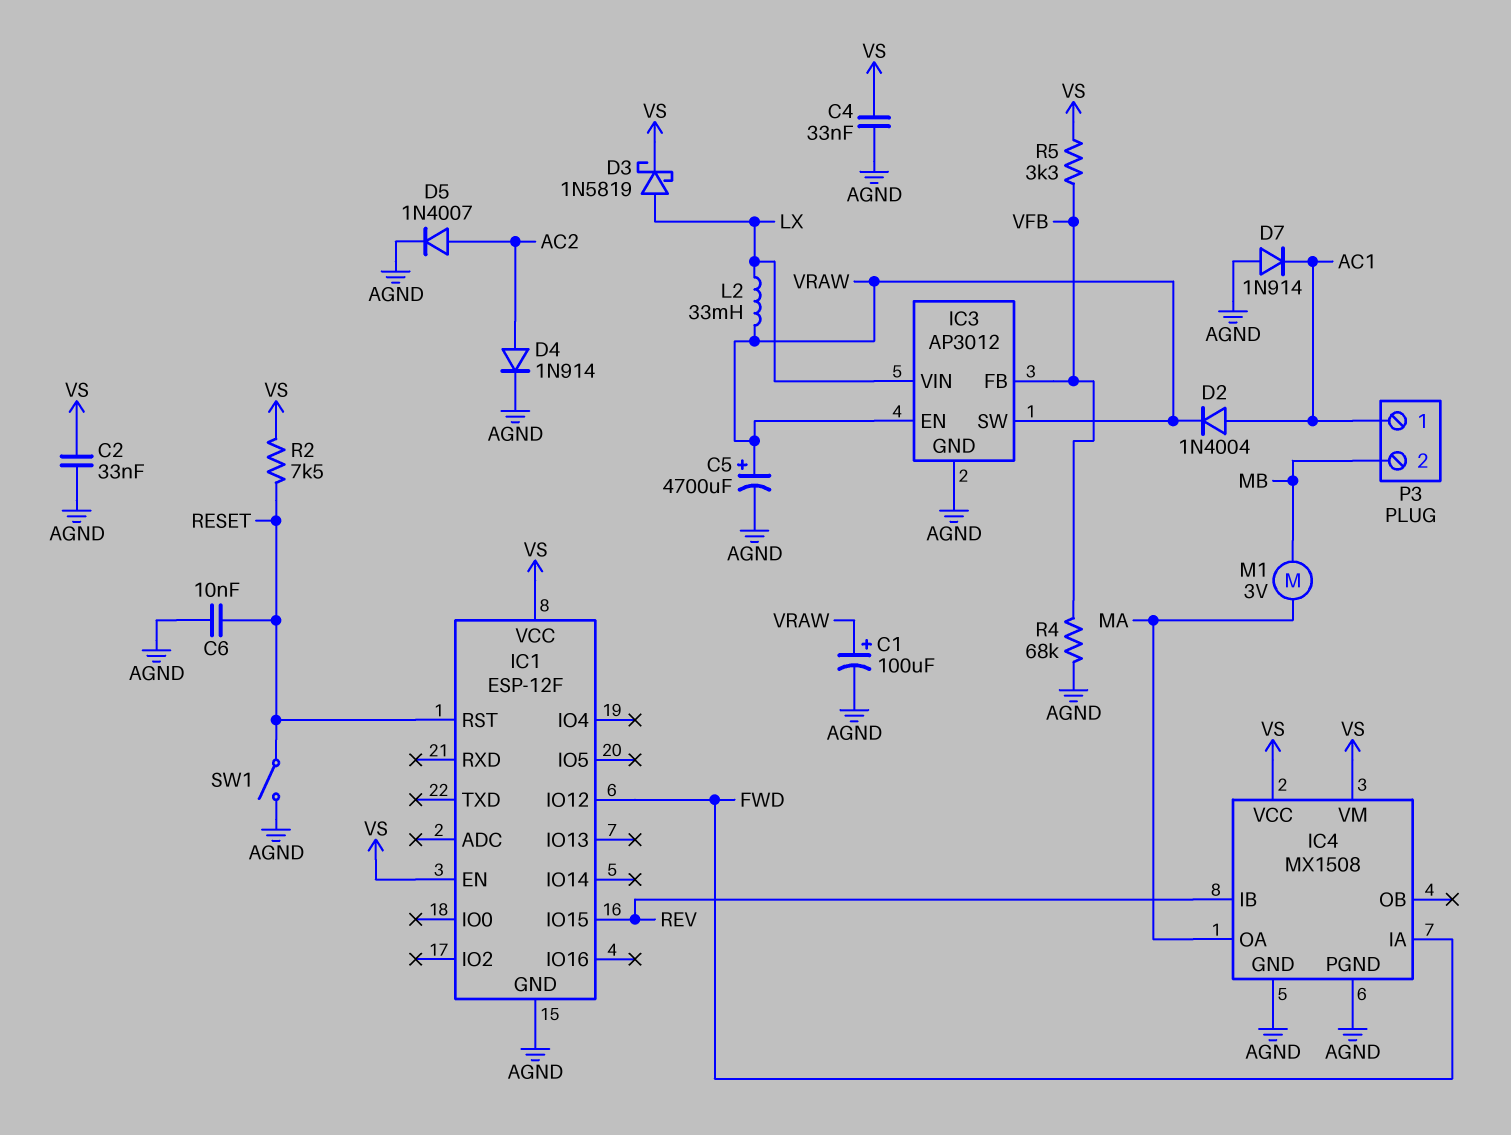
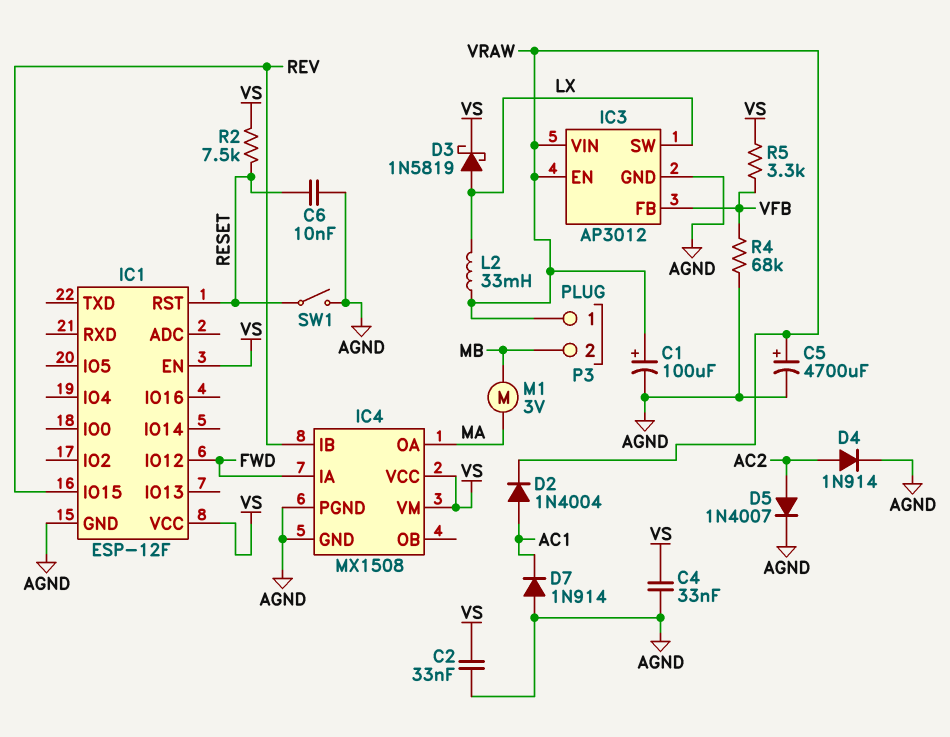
IC3 pin SW: VRAW -> LX
IC3 pin VIN: LX -> VRAW
P3 pin 1: AC1 -> VRAW

